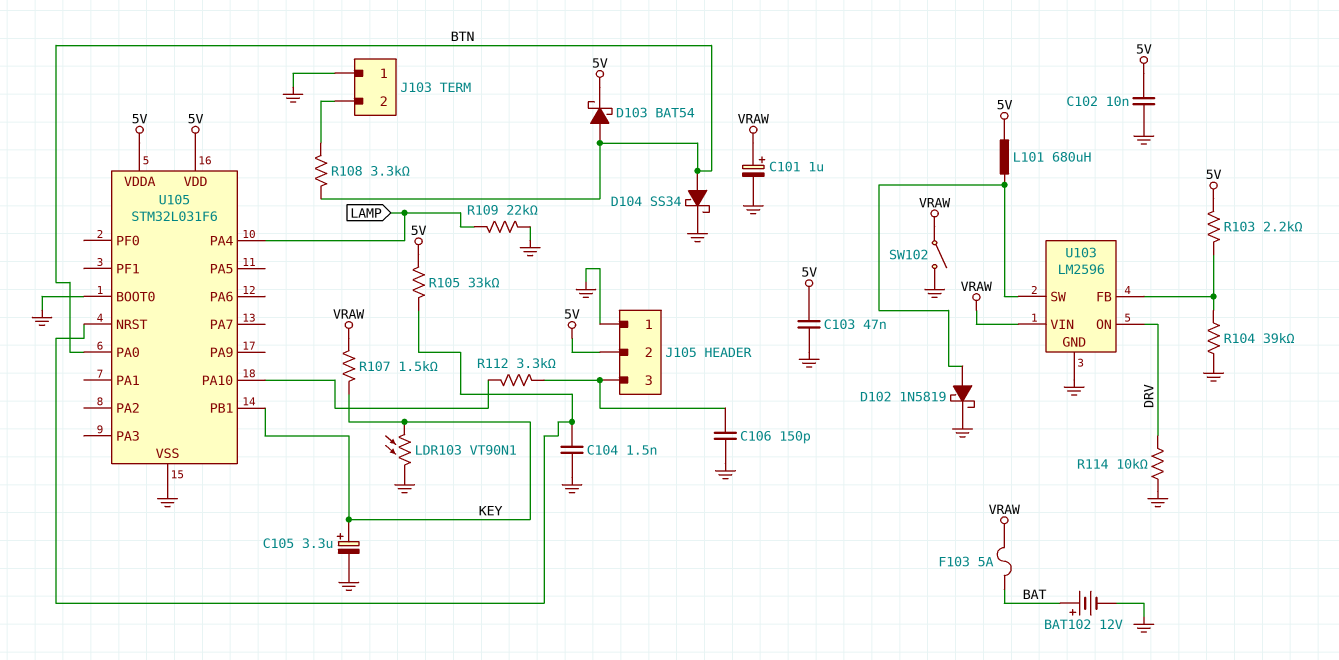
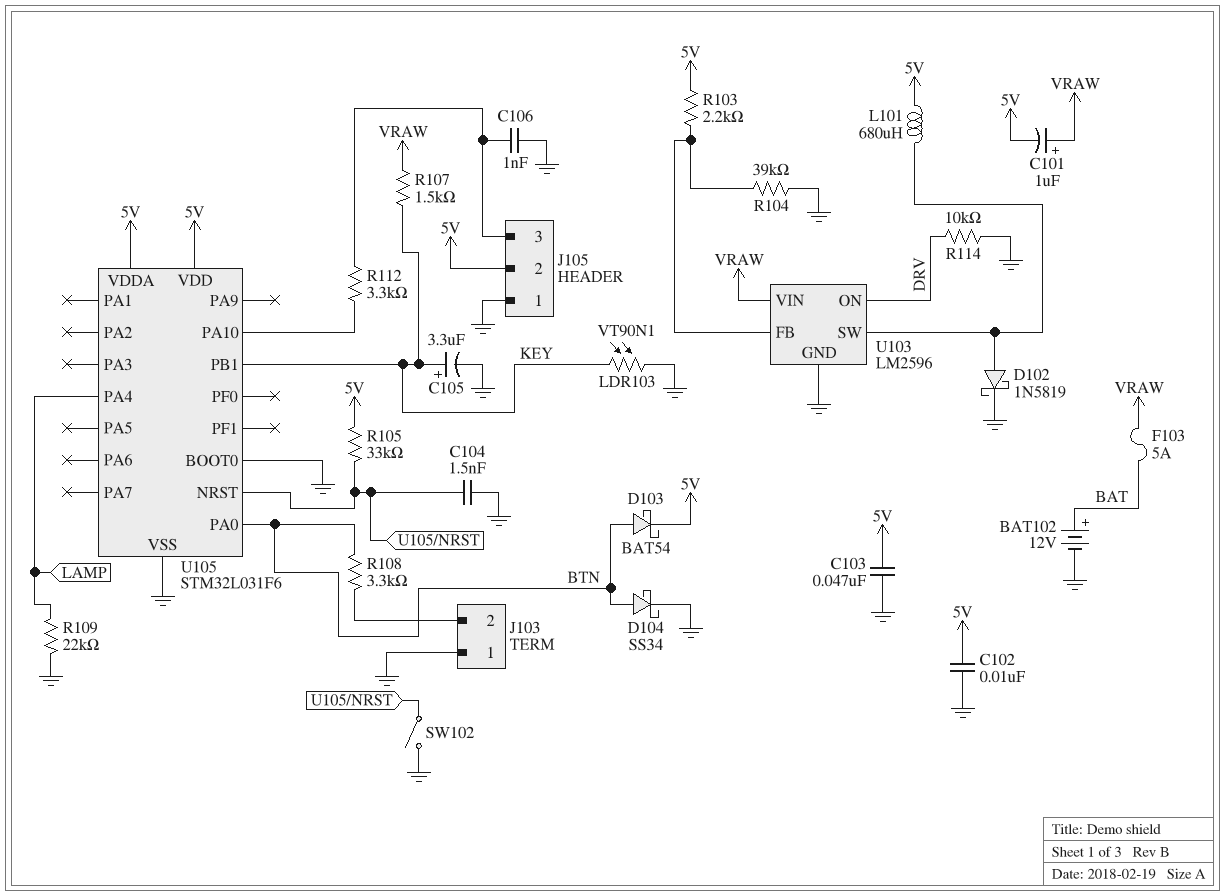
C101: 1uF (plus VRAW, minus GND) -> 1uF (plus VRAW, minus 5V)
C106: 150pF (GND, J105/3) -> 1nF (GND, J105/3)
SW102: switch (GND, VRAW) -> switch (GND, U105/NRST)

